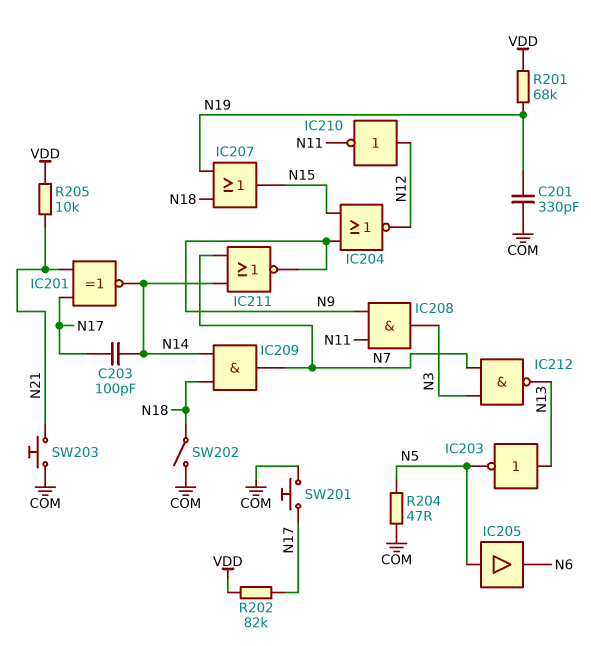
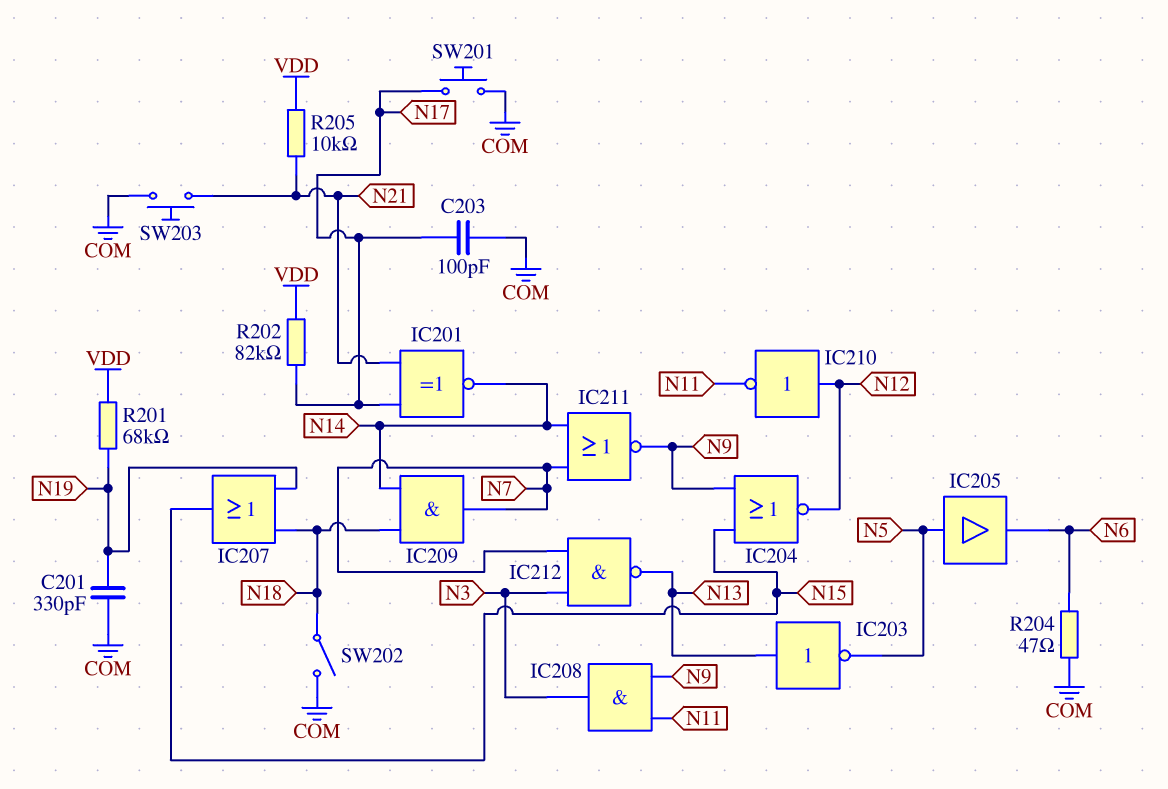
C203: 100pF (N14, N17) -> 100pF (COM, N17)
R204: 47 (COM, N5) -> 47 (COM, N6)

